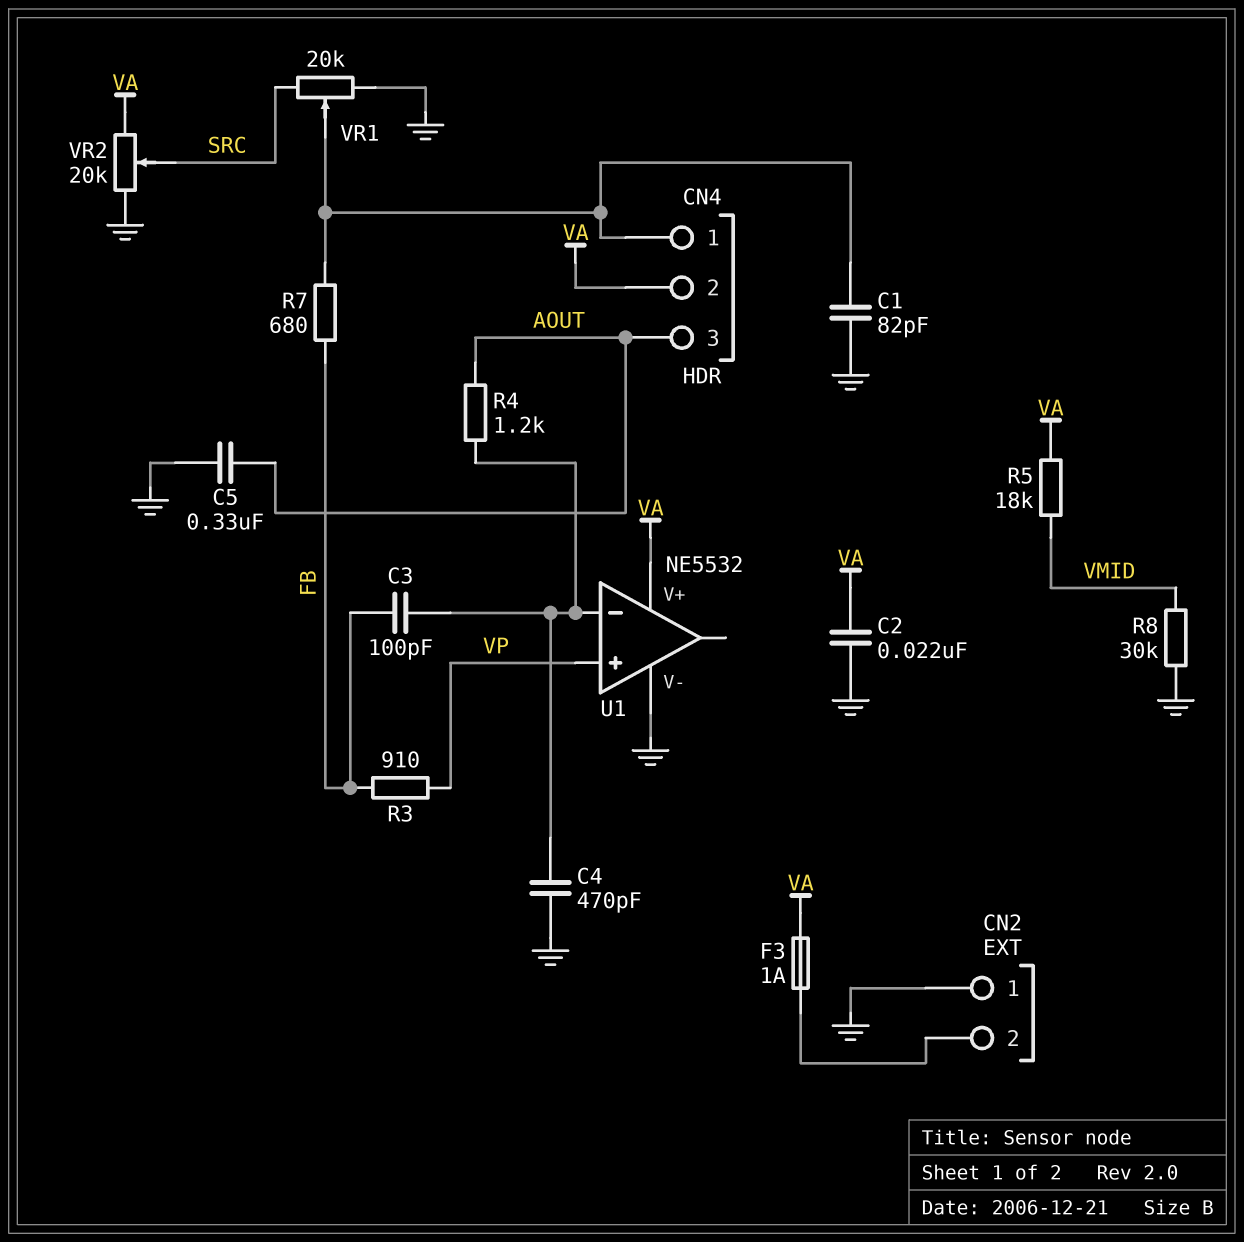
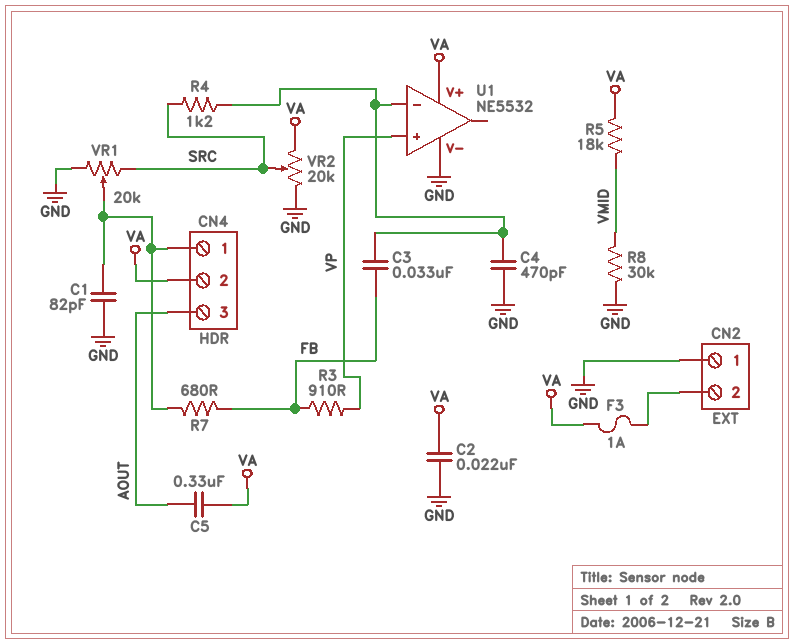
C3: 100pF (FB, U1/in-) -> 33nF (FB, U1/in-)
C5: 330nF (AOUT, GND) -> 330nF (AOUT, VA)
R4: 1.2k (AOUT, U1/in-) -> 1.2k (SRC, U1/in-)

